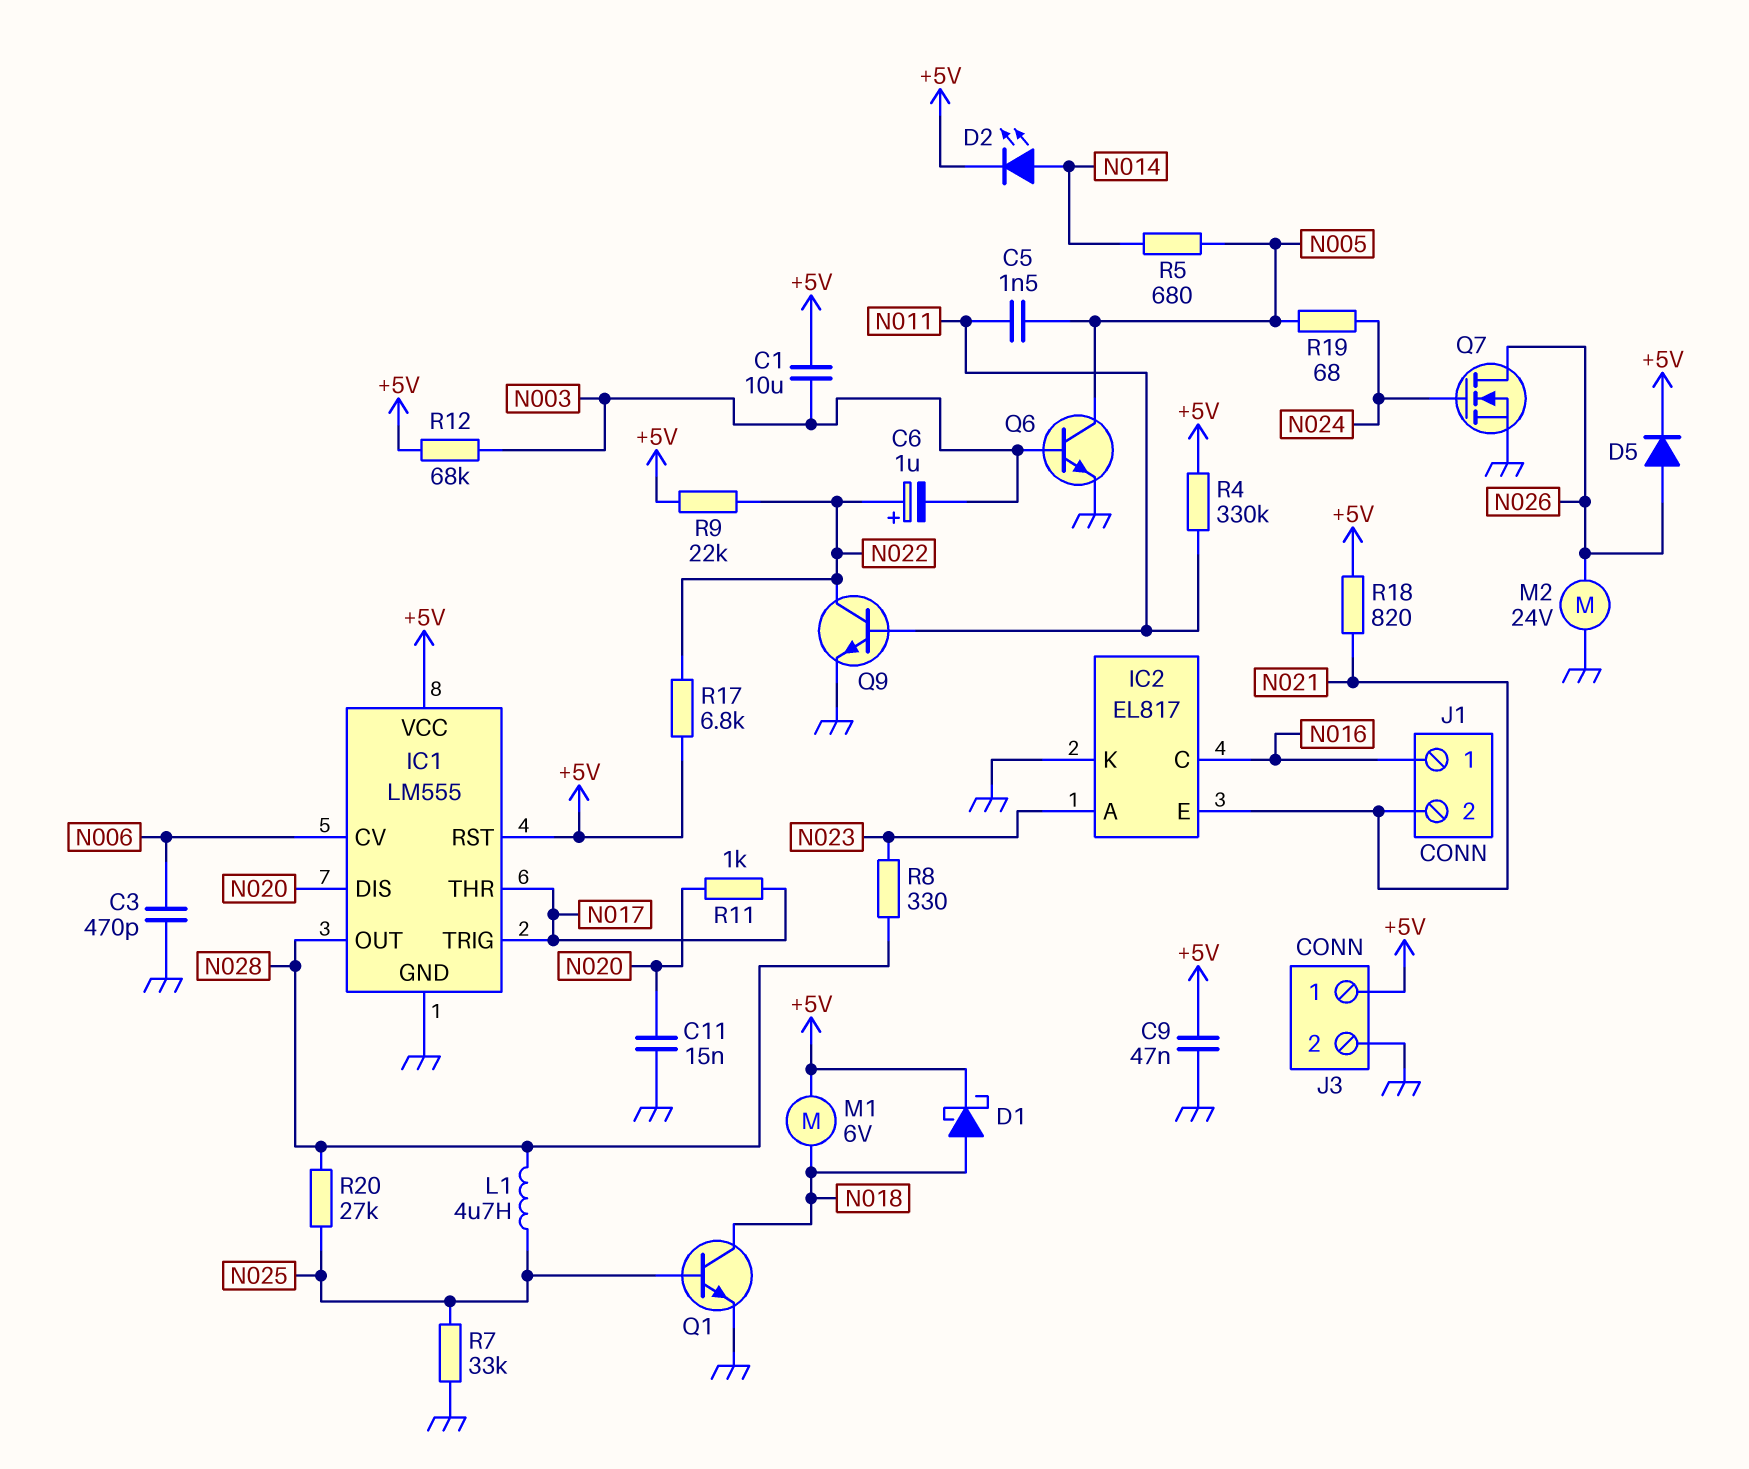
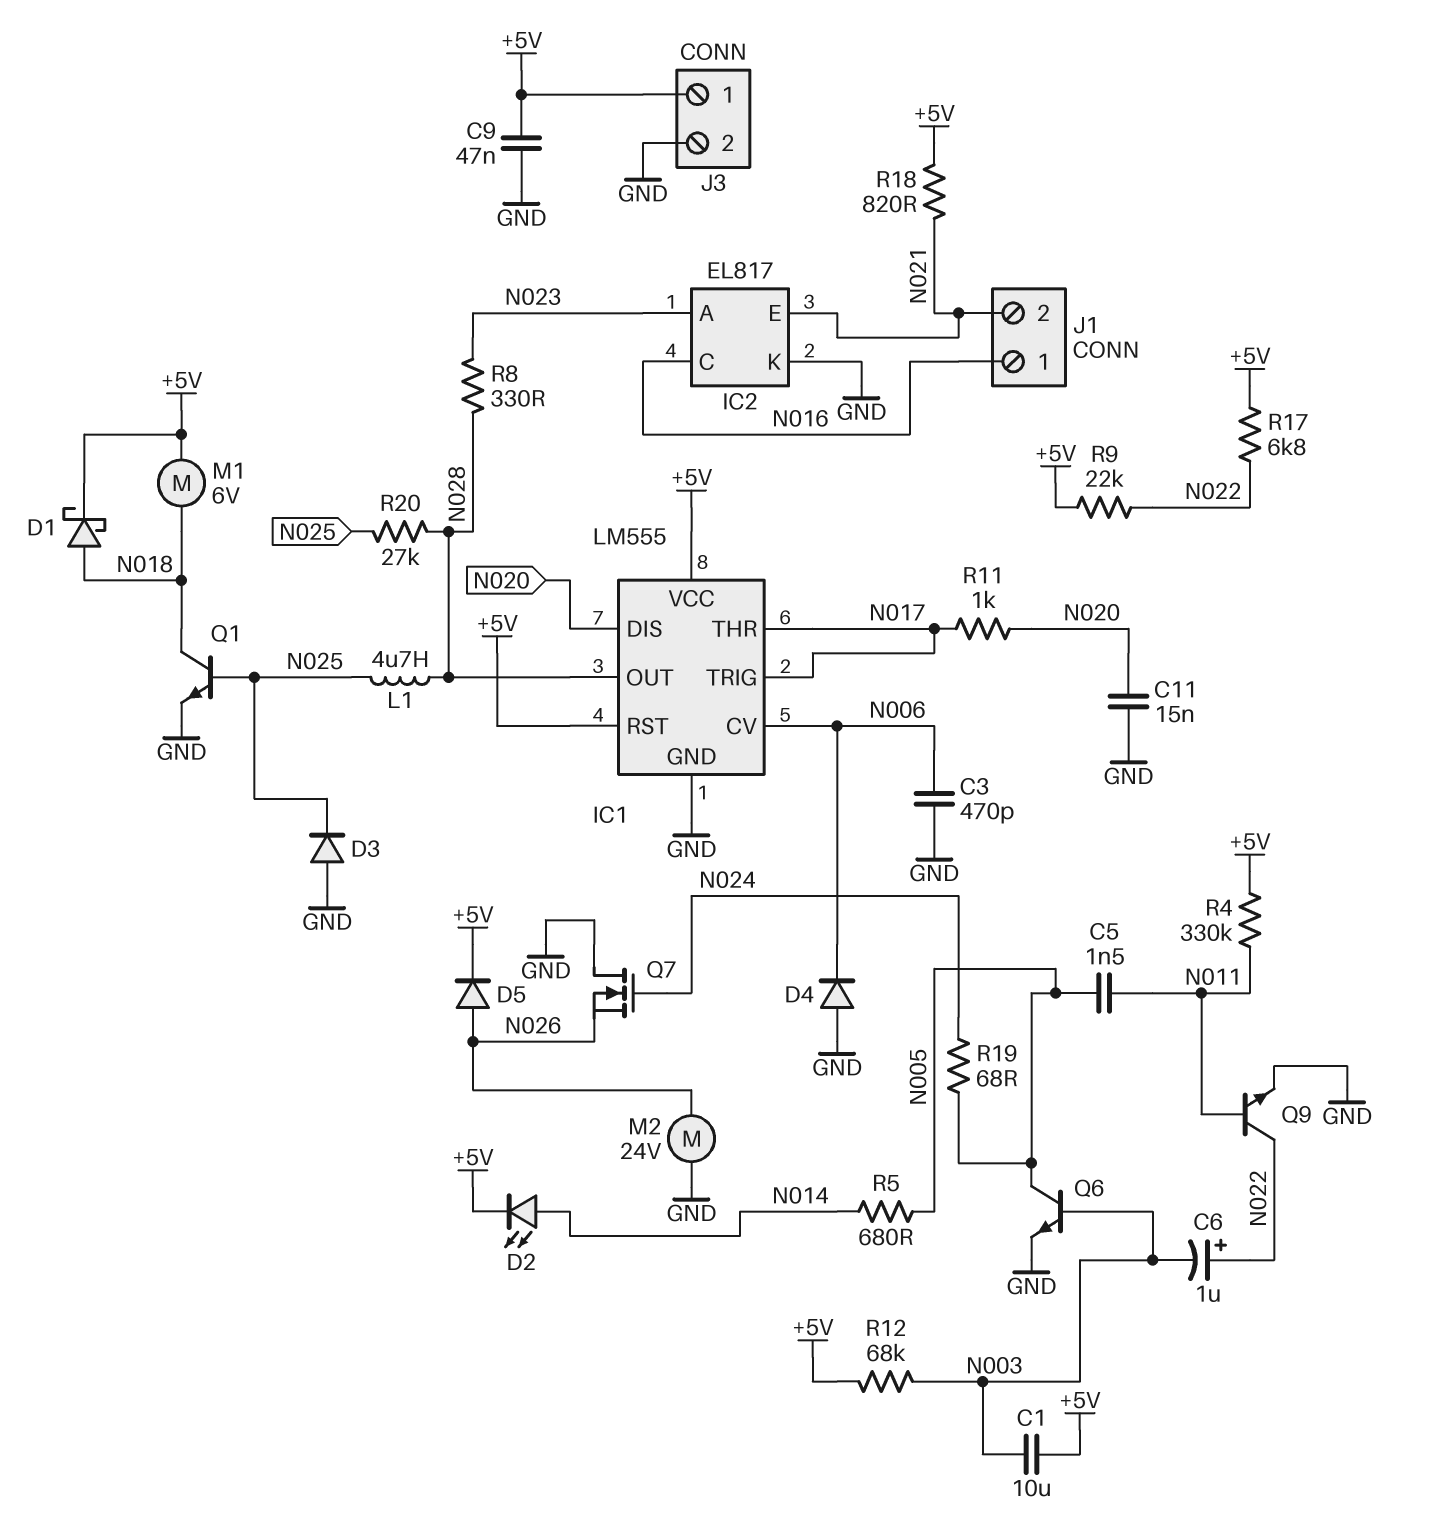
D3: none -> diode (A GND, K N025)
D4: none -> diode (A GND, K N006)
Q7: NMOS (G N024, D N026, S GND) -> NMOS (G N024, D GND, S N026)
R7: 33k (GND, N025) -> none

